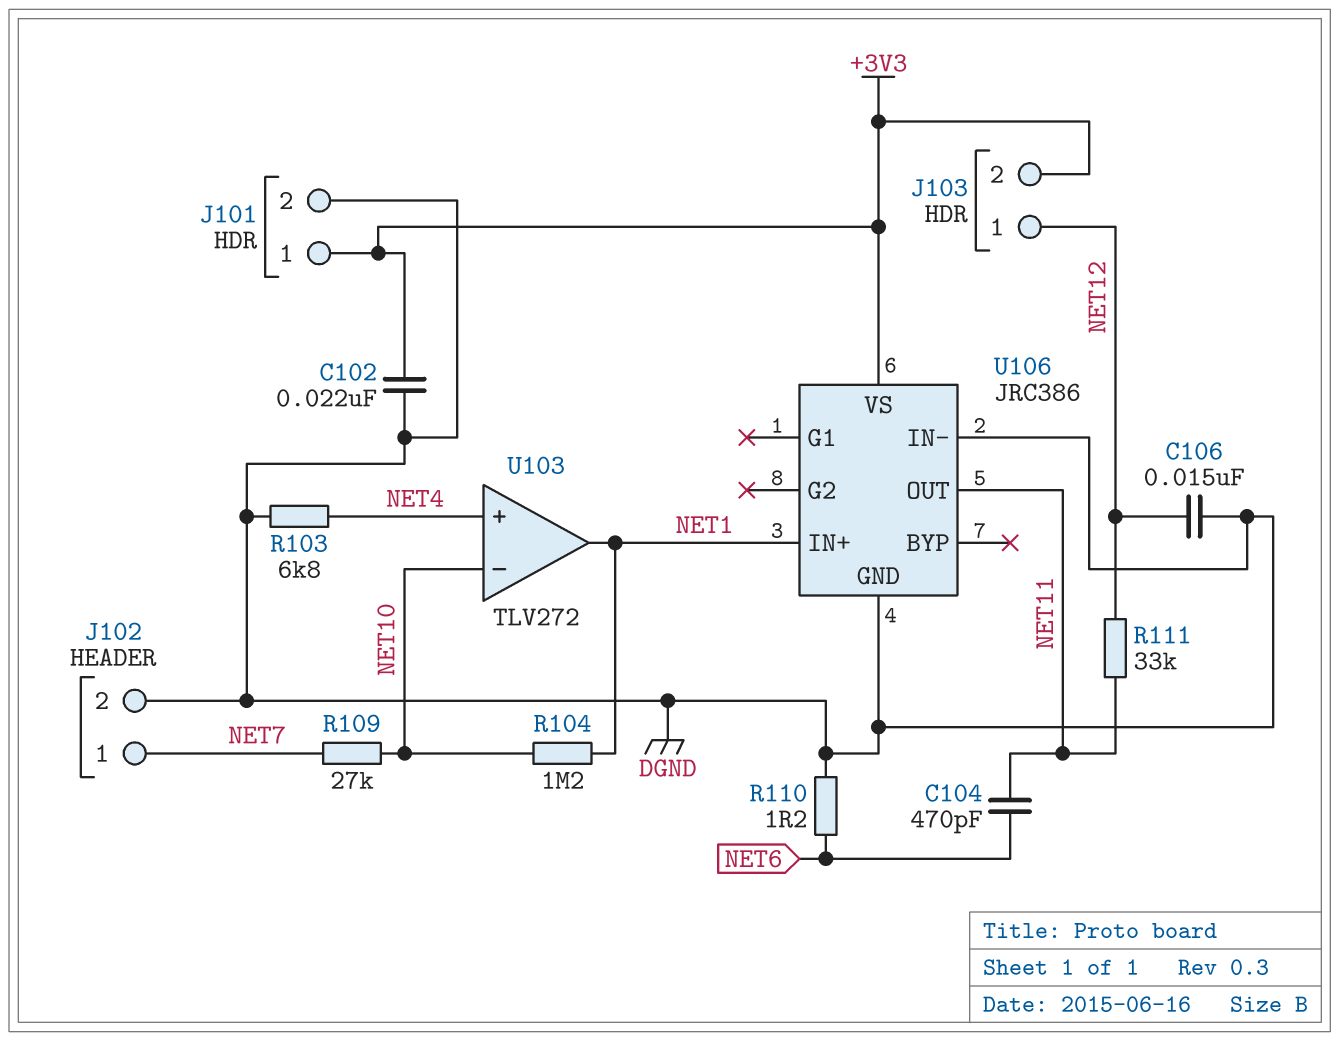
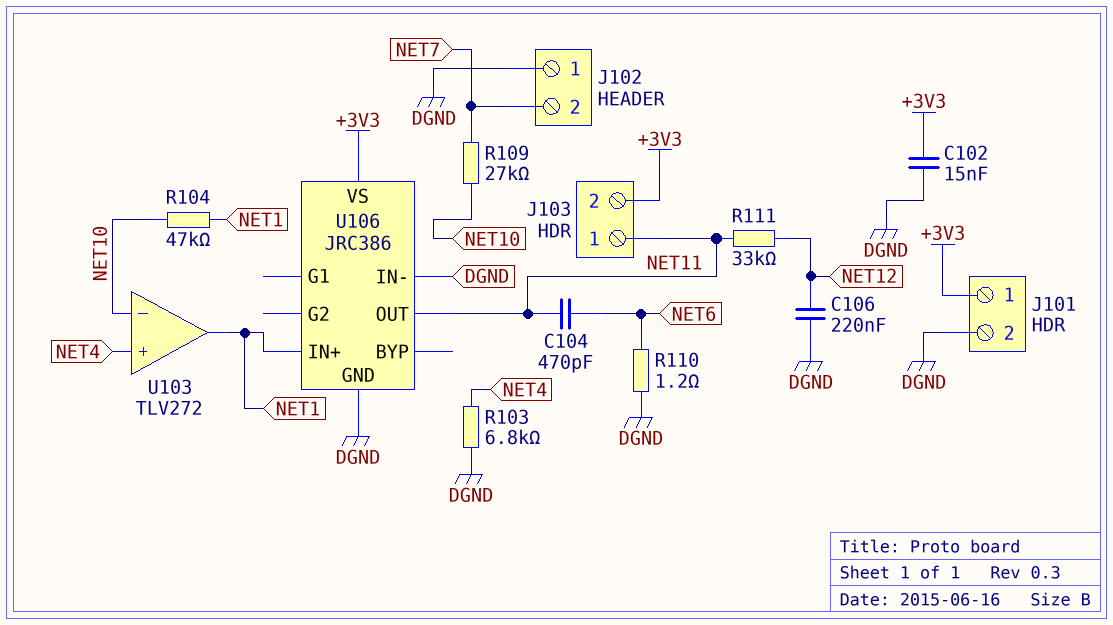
C102: 22nF (+3V3, DGND) -> 15nF (+3V3, DGND)
C106: 15nF (DGND, NET12) -> 220nF (DGND, NET12)
J102 pin 1: NET7 -> DGND
J102 pin 2: DGND -> NET7
J103 pin 1: NET12 -> NET11
R104: 1.2M (NET1, NET10) -> 47k (NET1, NET10)

